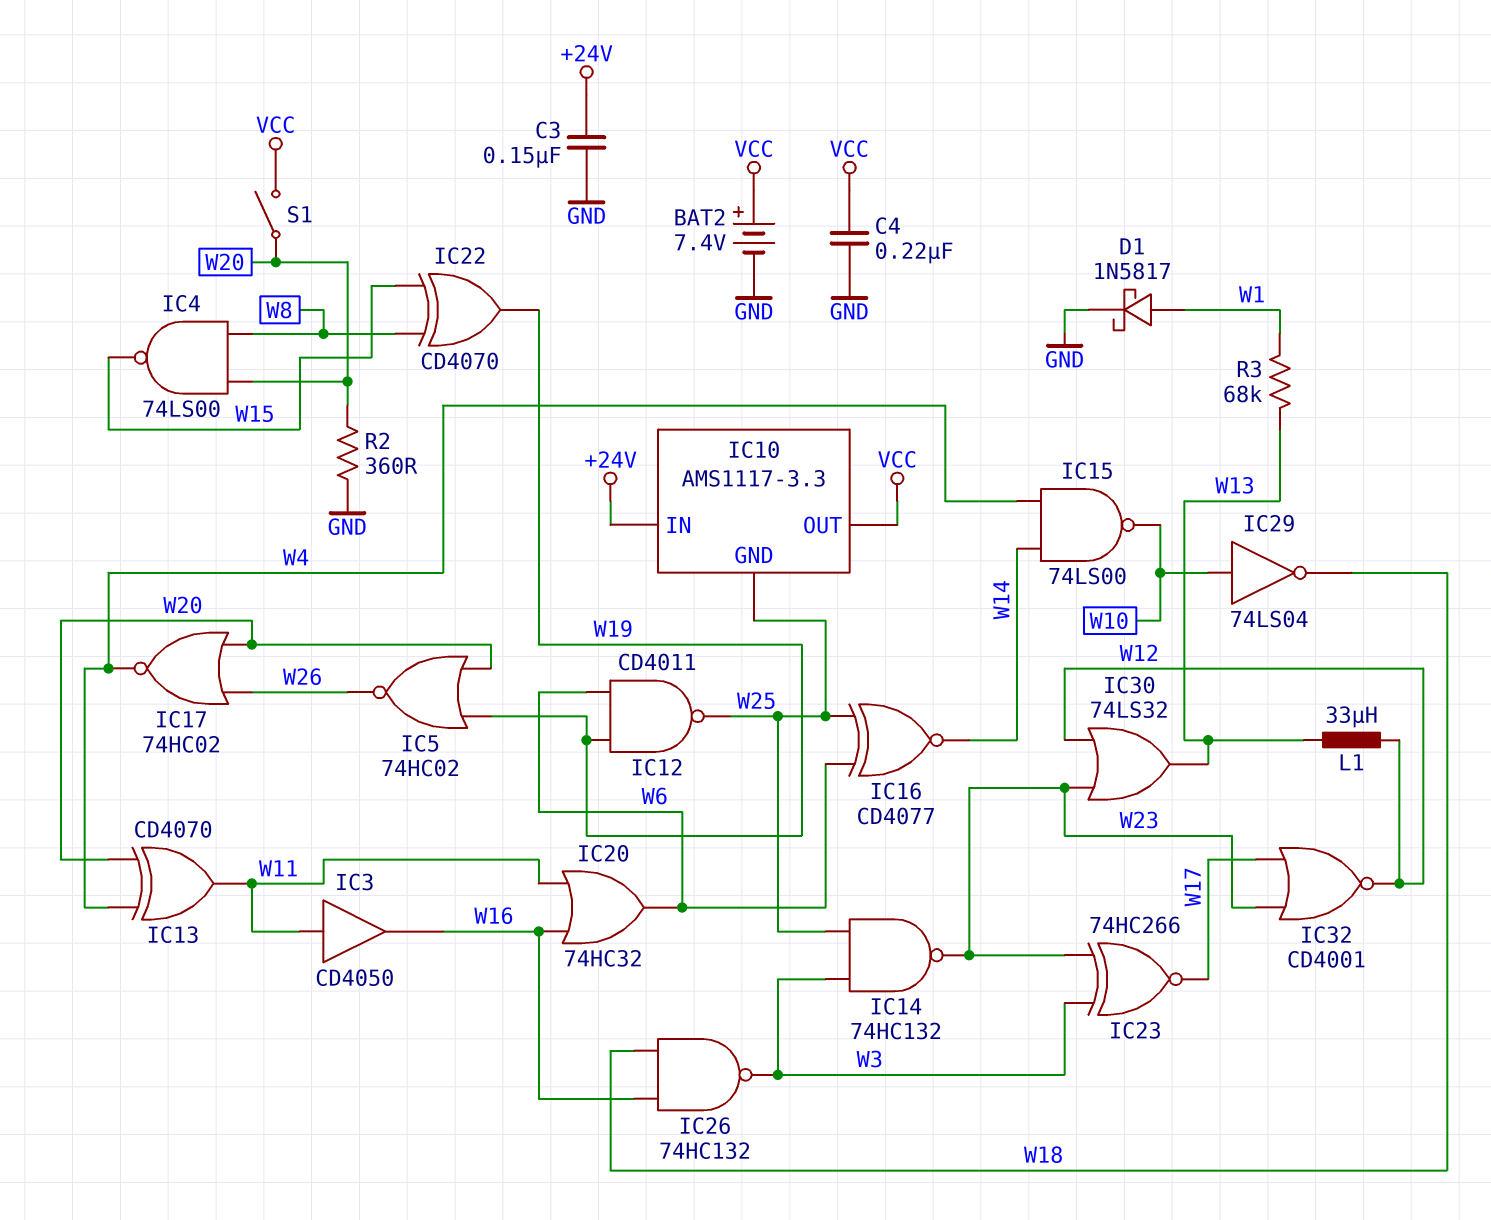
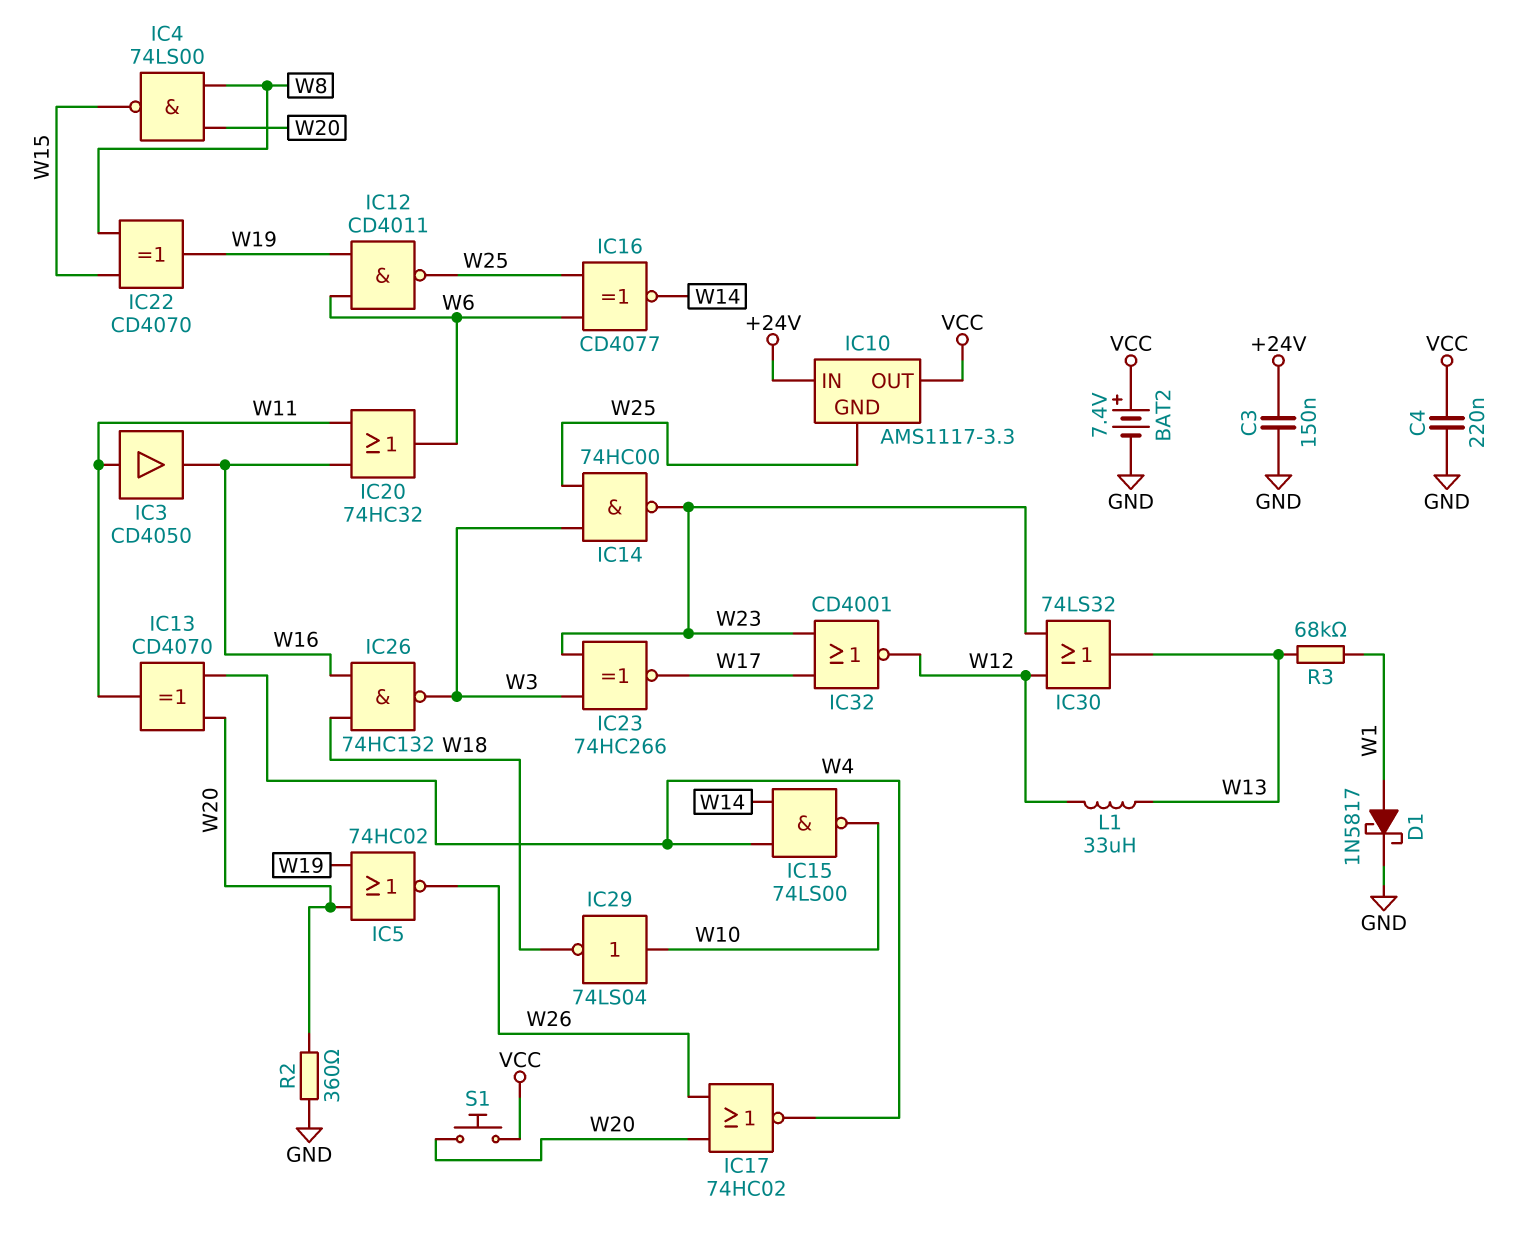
IC14: NAND 74HC132 (in W3, in W25, out W23) -> NAND 74HC00 (in W3, in W25, out W23)
S1: switch (VCC, W20) -> button (VCC, W20)

